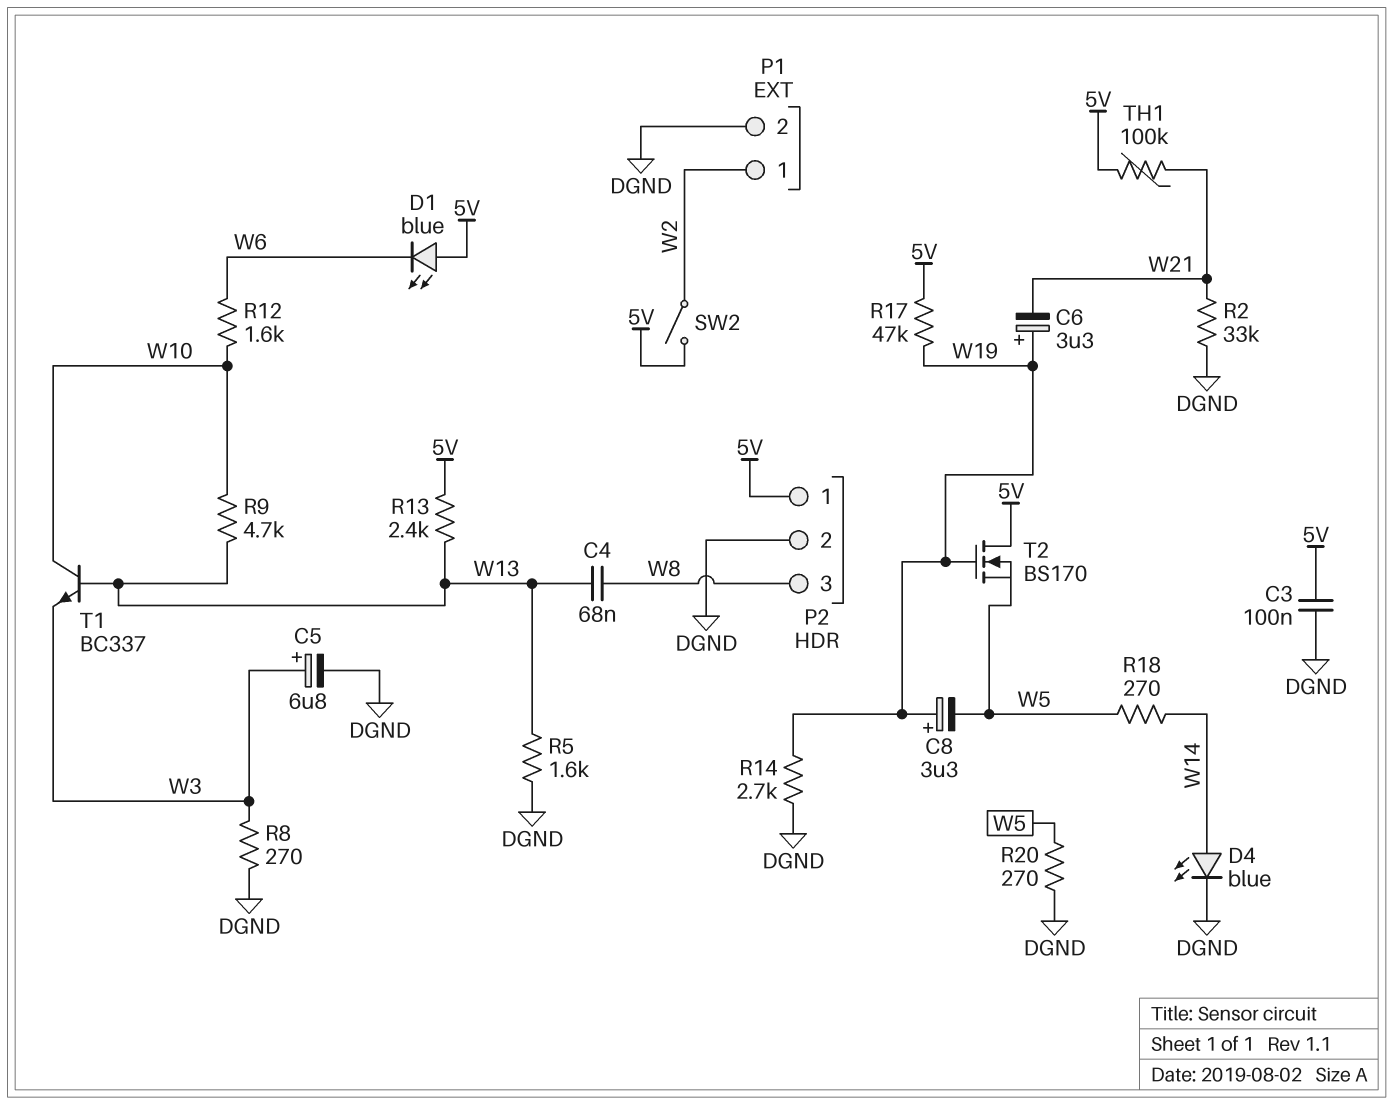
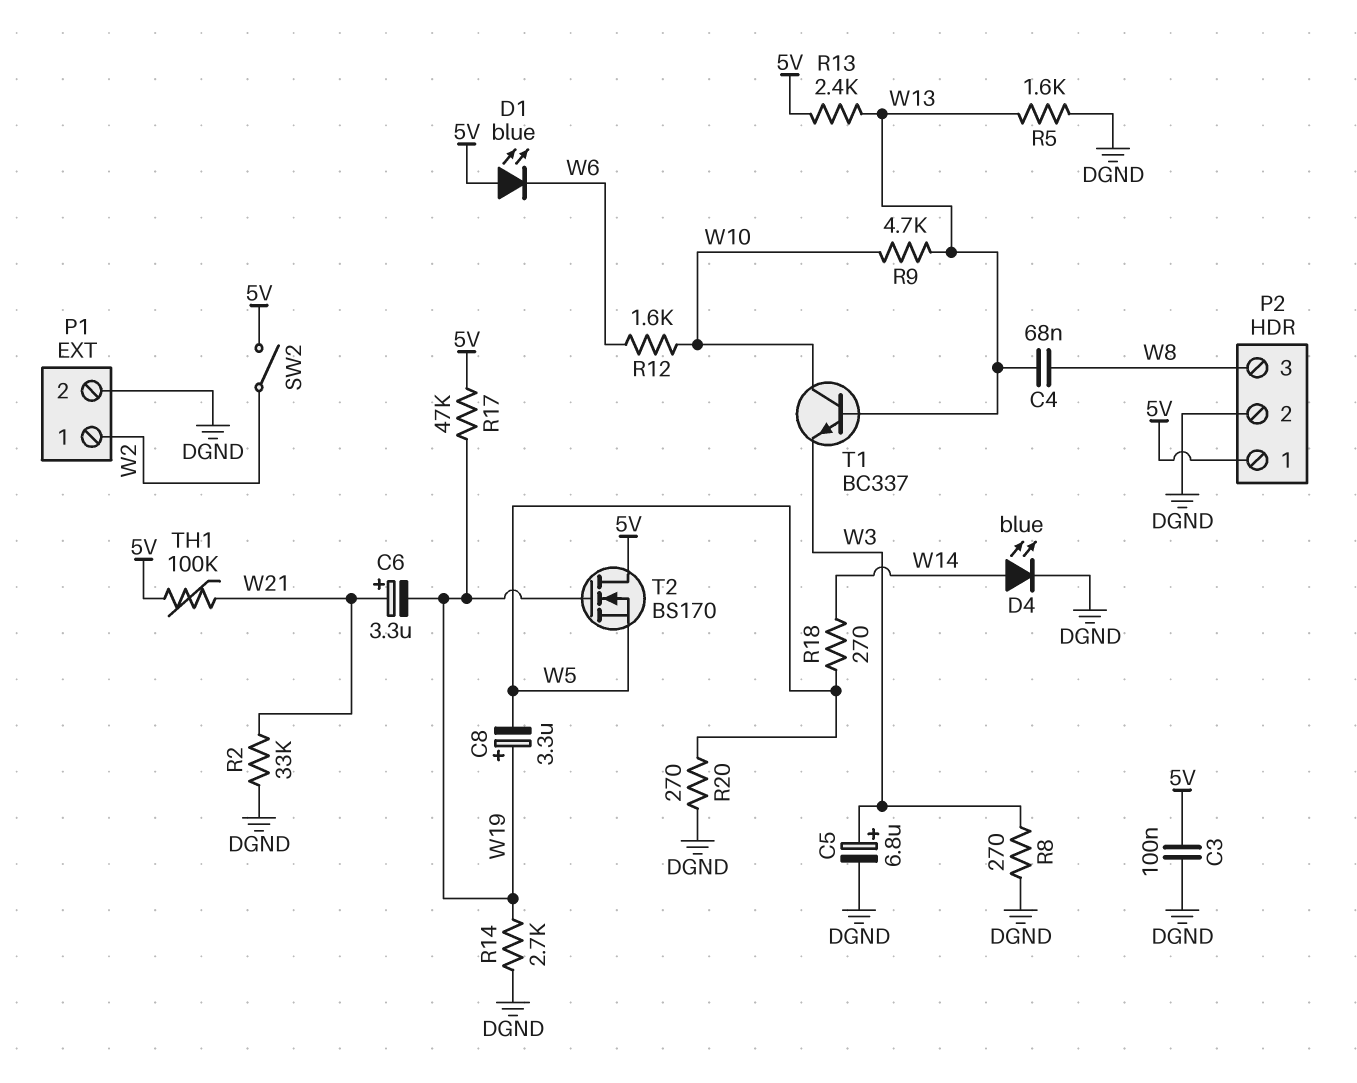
C6: 3.3uF (plus W19, minus W21) -> 3.3uF (plus W21, minus W19)

